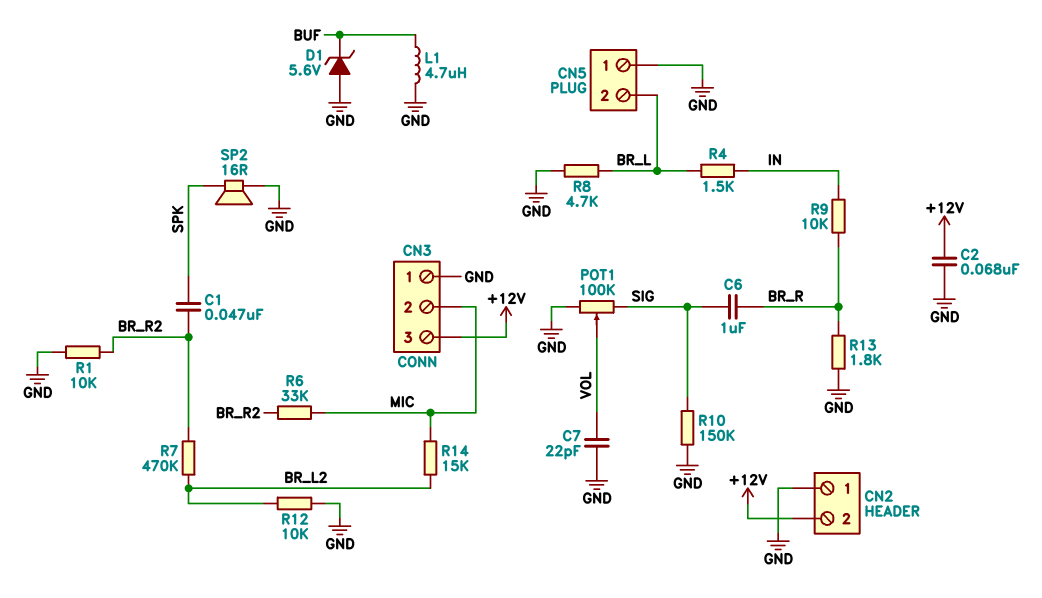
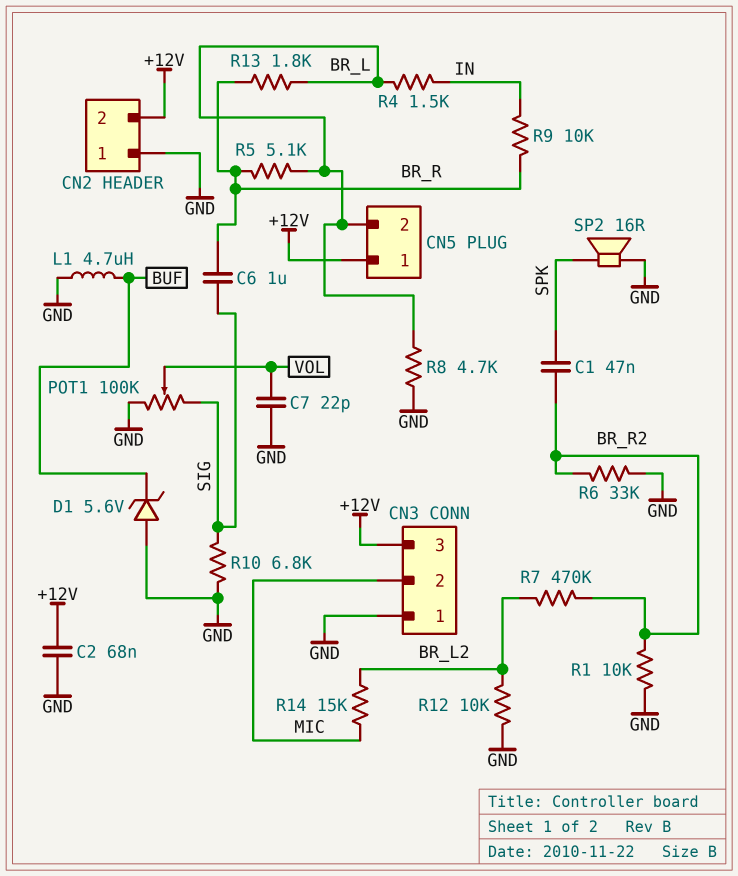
CN5 pin 1: GND -> +12V
R5: none -> 5.1k (BR_L, BR_R)
R6: 33k (BR_R2, MIC) -> 33k (BR_R2, GND)
R10: 150k (GND, SIG) -> 6.8k (GND, SIG)
R13: 1.8k (BR_R, GND) -> 1.8k (BR_L, BR_R)

